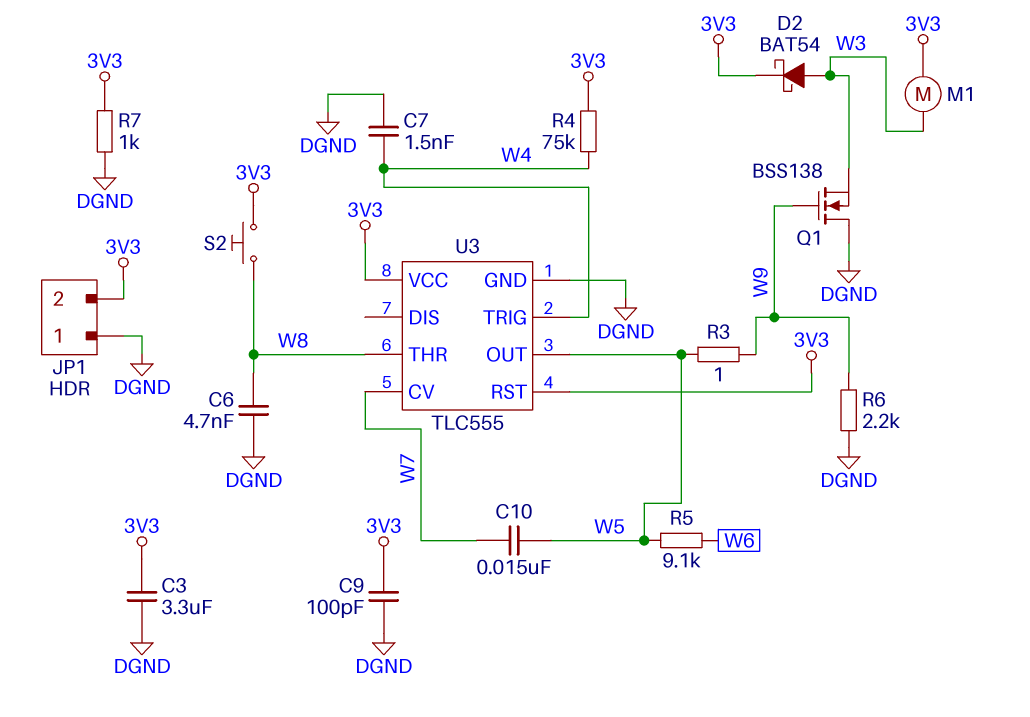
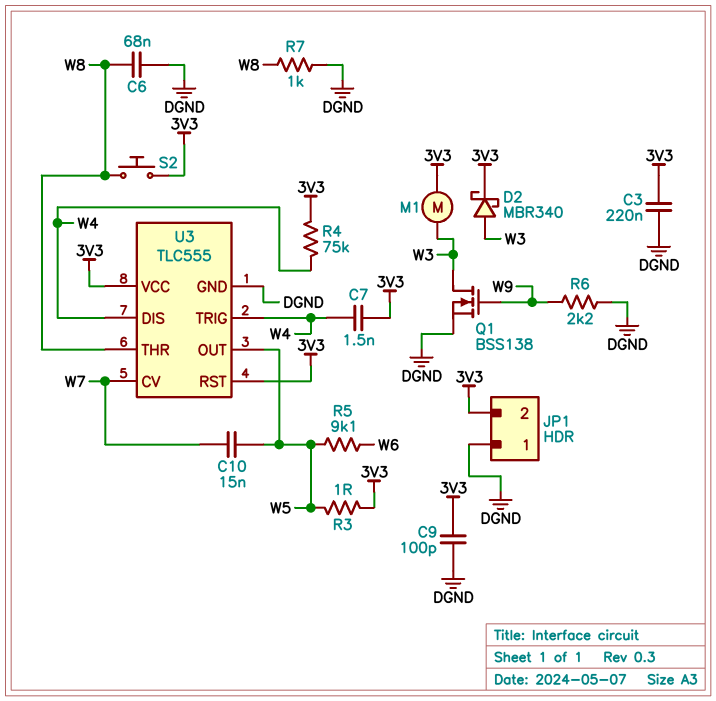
C3: 3.3uF (3V3, DGND) -> 220nF (3V3, DGND)
C6: 4.7nF (DGND, W8) -> 68nF (DGND, W8)
C7: 1.5nF (DGND, W4) -> 1.5nF (3V3, W4)
D2: schottky BAT54 (A W3, K 3V3) -> schottky MBR340 (A W3, K 3V3)
Q1: NMOS BSS138 (G W9, D DGND, S W3) -> NMOS BSS138 (G W9, D W3, S DGND)
R3: 1 (W5, W9) -> 1 (3V3, W5)
R7: 1k (3V3, DGND) -> 1k (DGND, W8)
U3 pin DIS: none -> W4

